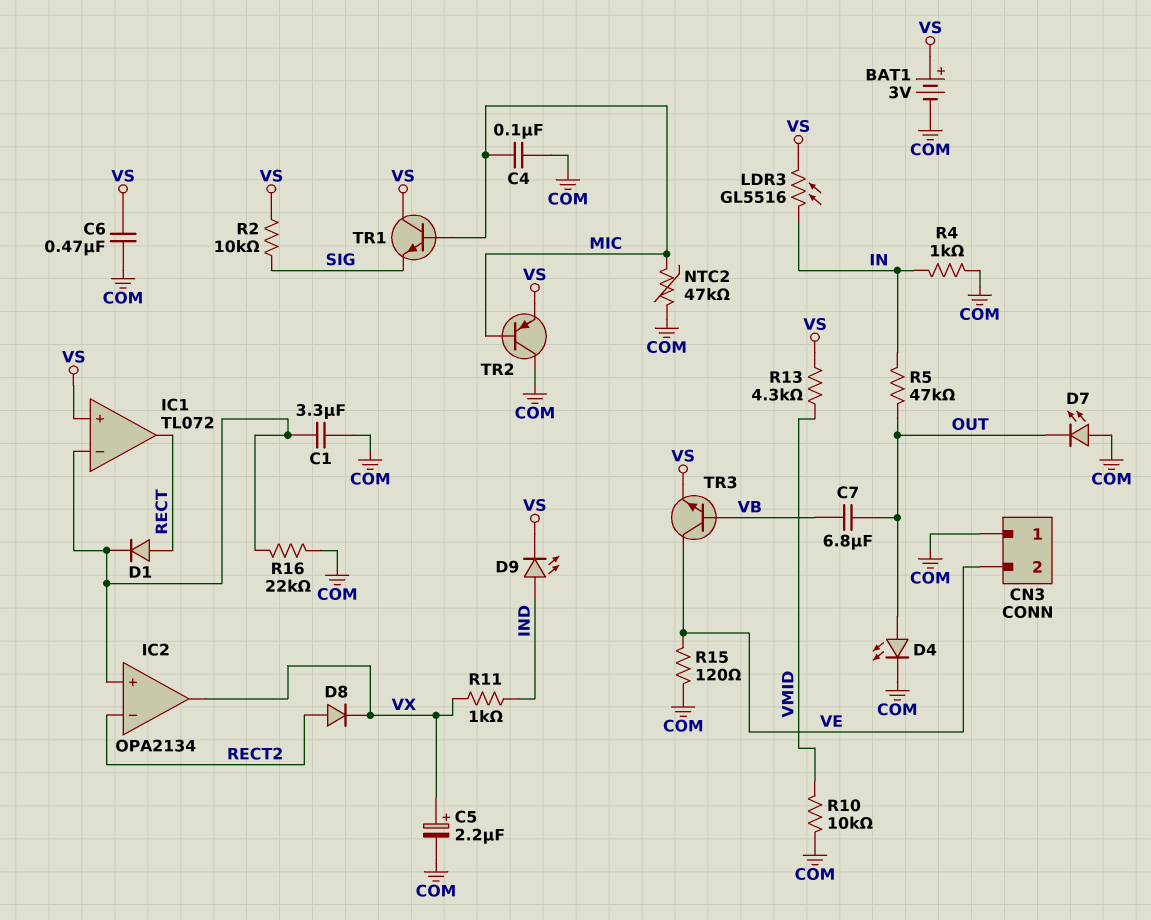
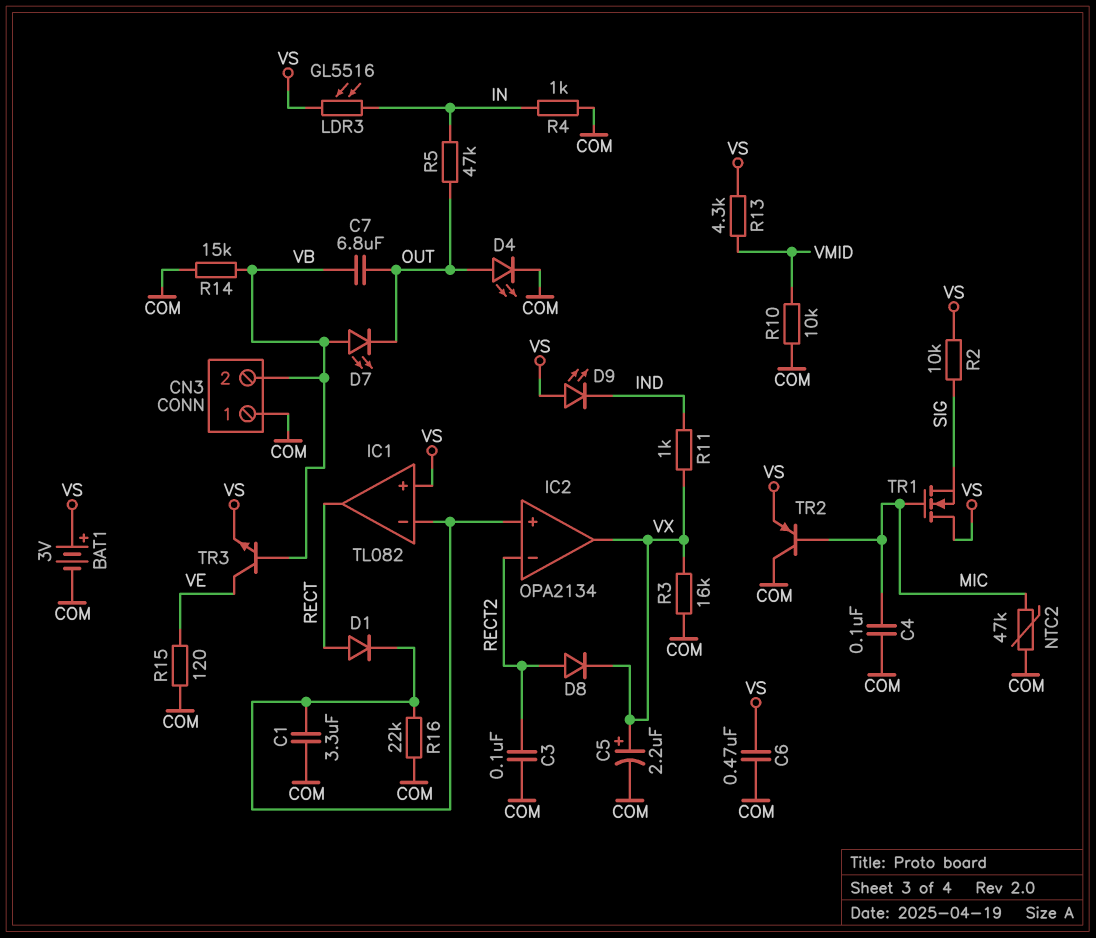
C3: none -> 100nF (COM, RECT2)
CN3 pin 2: VE -> VB
D7: LED (A COM, K OUT) -> LED (A VB, K OUT)
D9: LED (A IND, K VS) -> LED (A VS, K IND)
IC1: TL072 -> TL082
R3: none -> 16k (COM, VX)
R14: none -> 15k (COM, VB)
TR1: NPN (B MIC, C VS, E SIG) -> NMOS (G MIC, D VS, S SIG)

